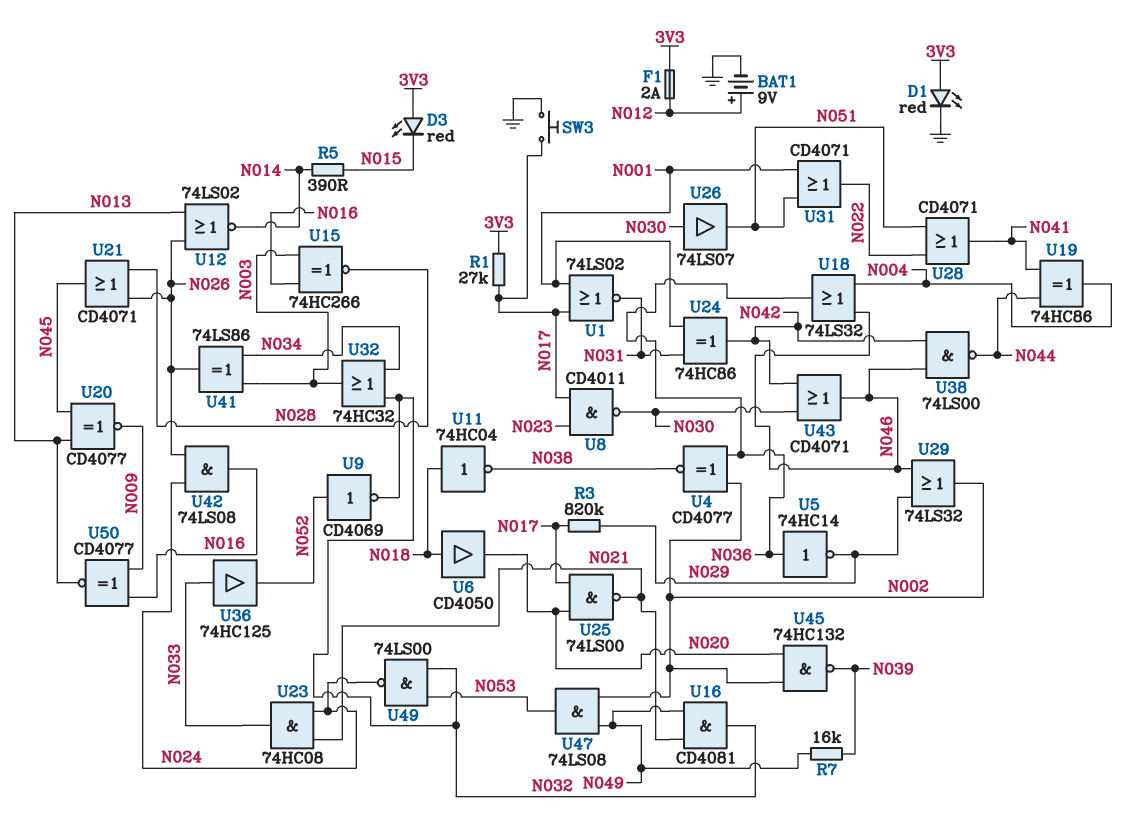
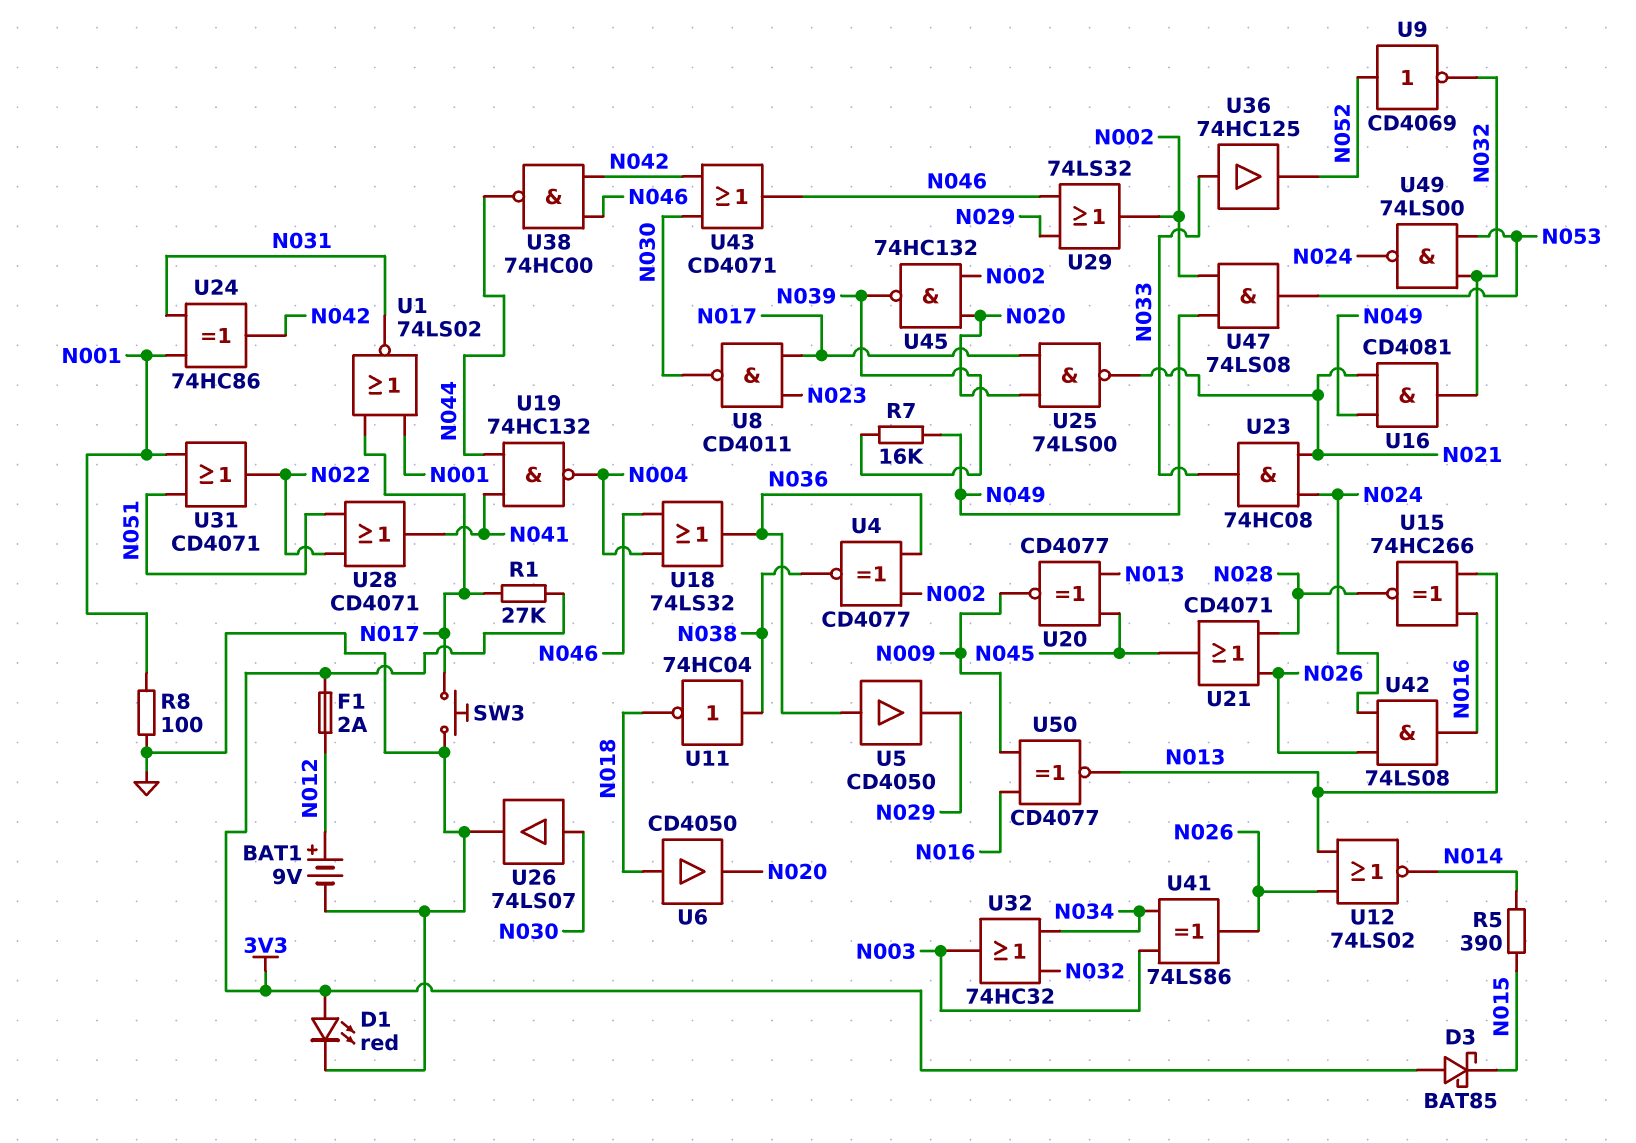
D3: LED red (A 3V3, K N015) -> schottky BAT85 (A 3V3, K N015)
R3: 820k (N017, N029) -> none
R8: none -> 100 (GND, N001)
U5: NOT 74HC14 (in N036, out N029) -> buffer CD4050 (in N036, out N029)
U11: NOT 74HC04 (in N018, out N038) -> NOT 74HC04 (in N038, out N018)
U15: XNOR 74HC266 (in N003, in N016, out N028) -> XNOR 74HC266 (in N013, in N016, out N028)
U19: XOR 74HC86 (in N041, in N044, out N004) -> NAND 74HC132 (in N041, in N044, out N004)
U26: buffer 74LS07 (in N030, out N051) -> buffer 74LS07 (in N030, out GND)
U38: NAND 74LS00 (in N042, in N046, out N044) -> NAND 74HC00 (in N042, in N046, out N044)

